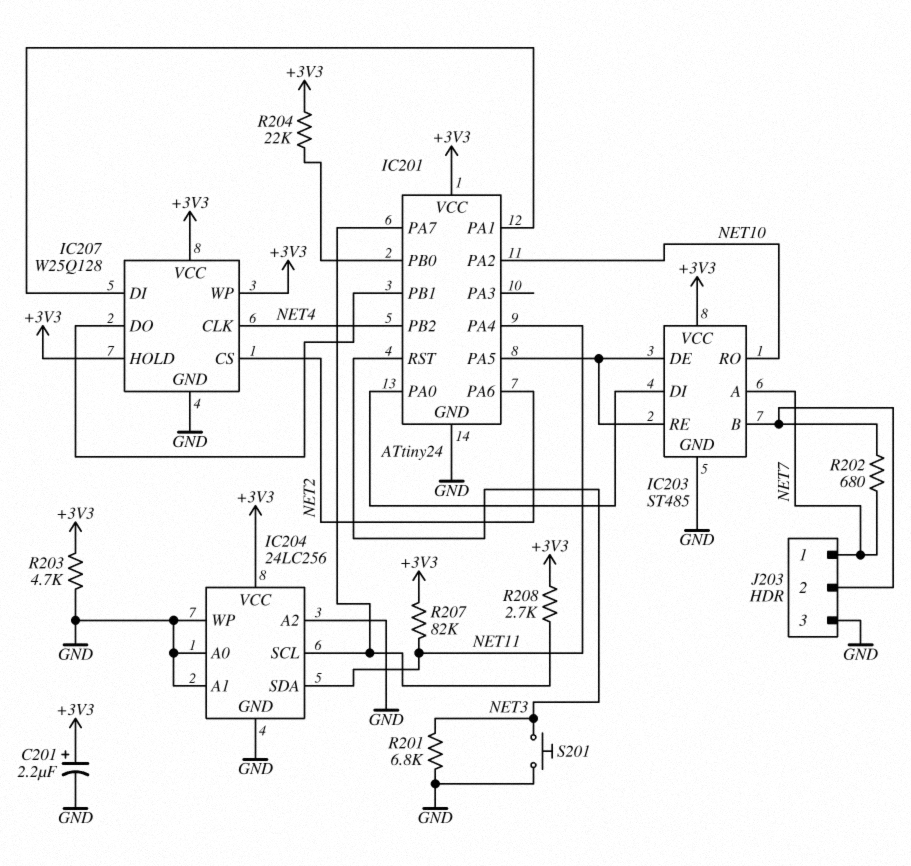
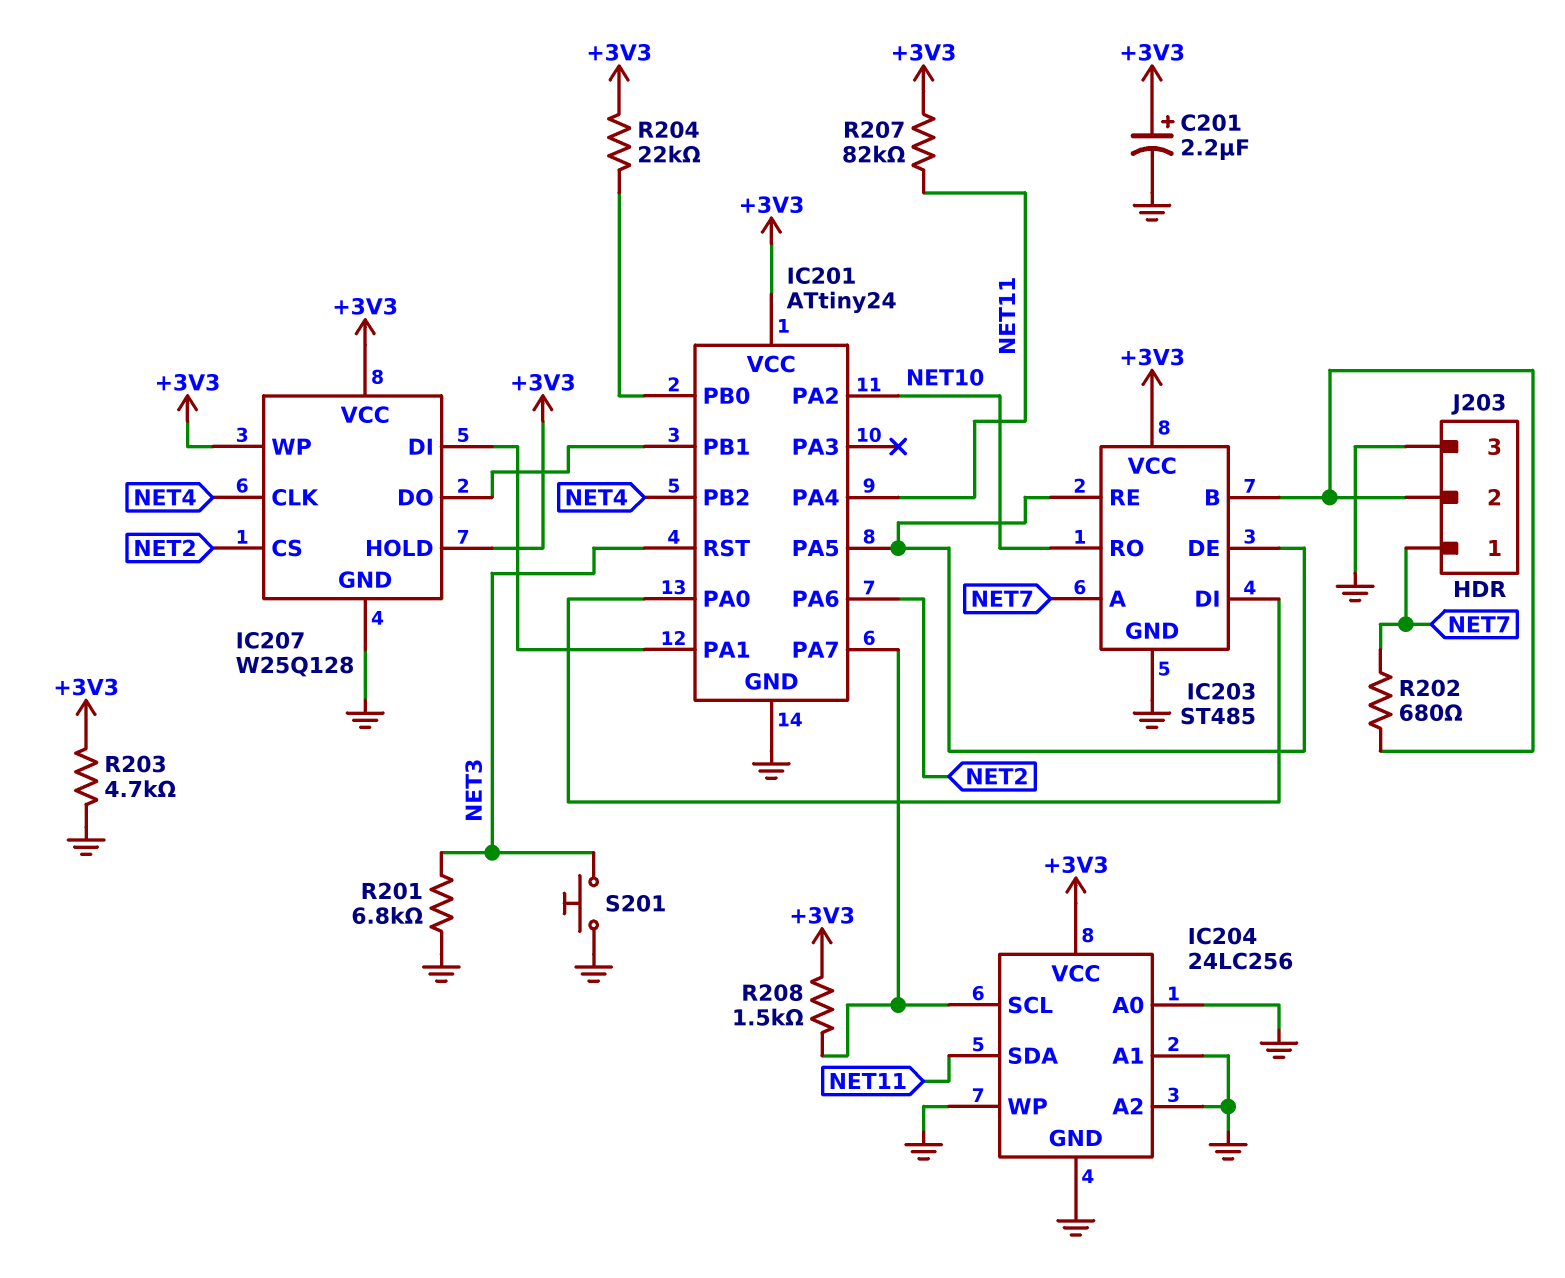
R208: 2.7k (+3V3, IC201/PA7) -> 1.5k (+3V3, IC201/PA7)

